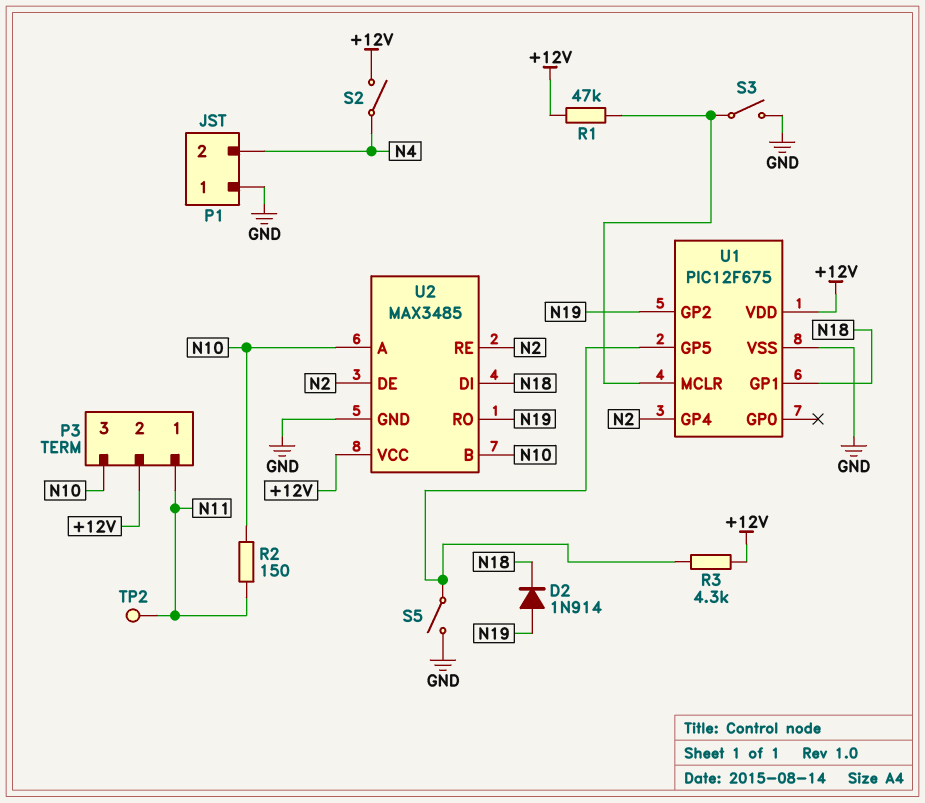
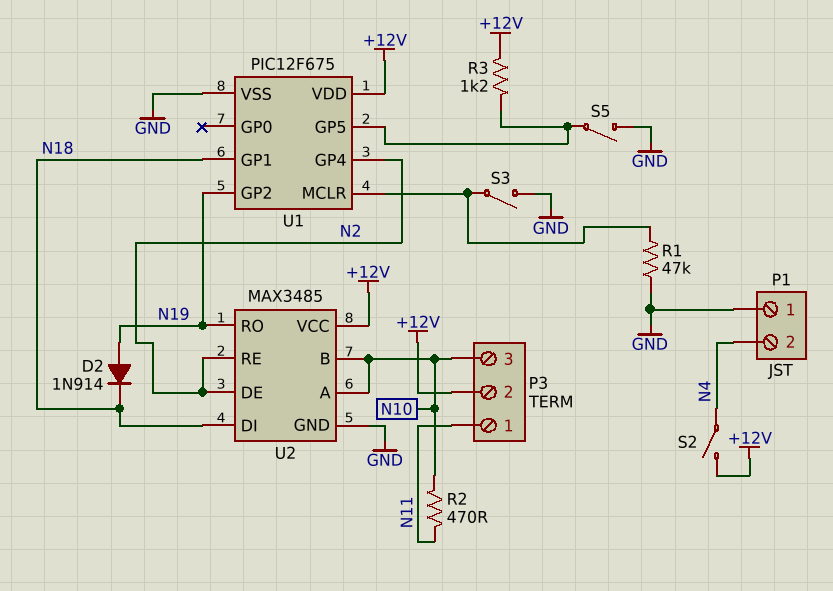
R1: 47k (+12V, U1/MCLR) -> 47k (GND, U1/MCLR)
R2: 150 (N10, N11) -> 470 (N10, N11)
R3: 4.3k (+12V, U1/GP5) -> 1.2k (+12V, U1/GP5)
TP2: test point (N11) -> none

